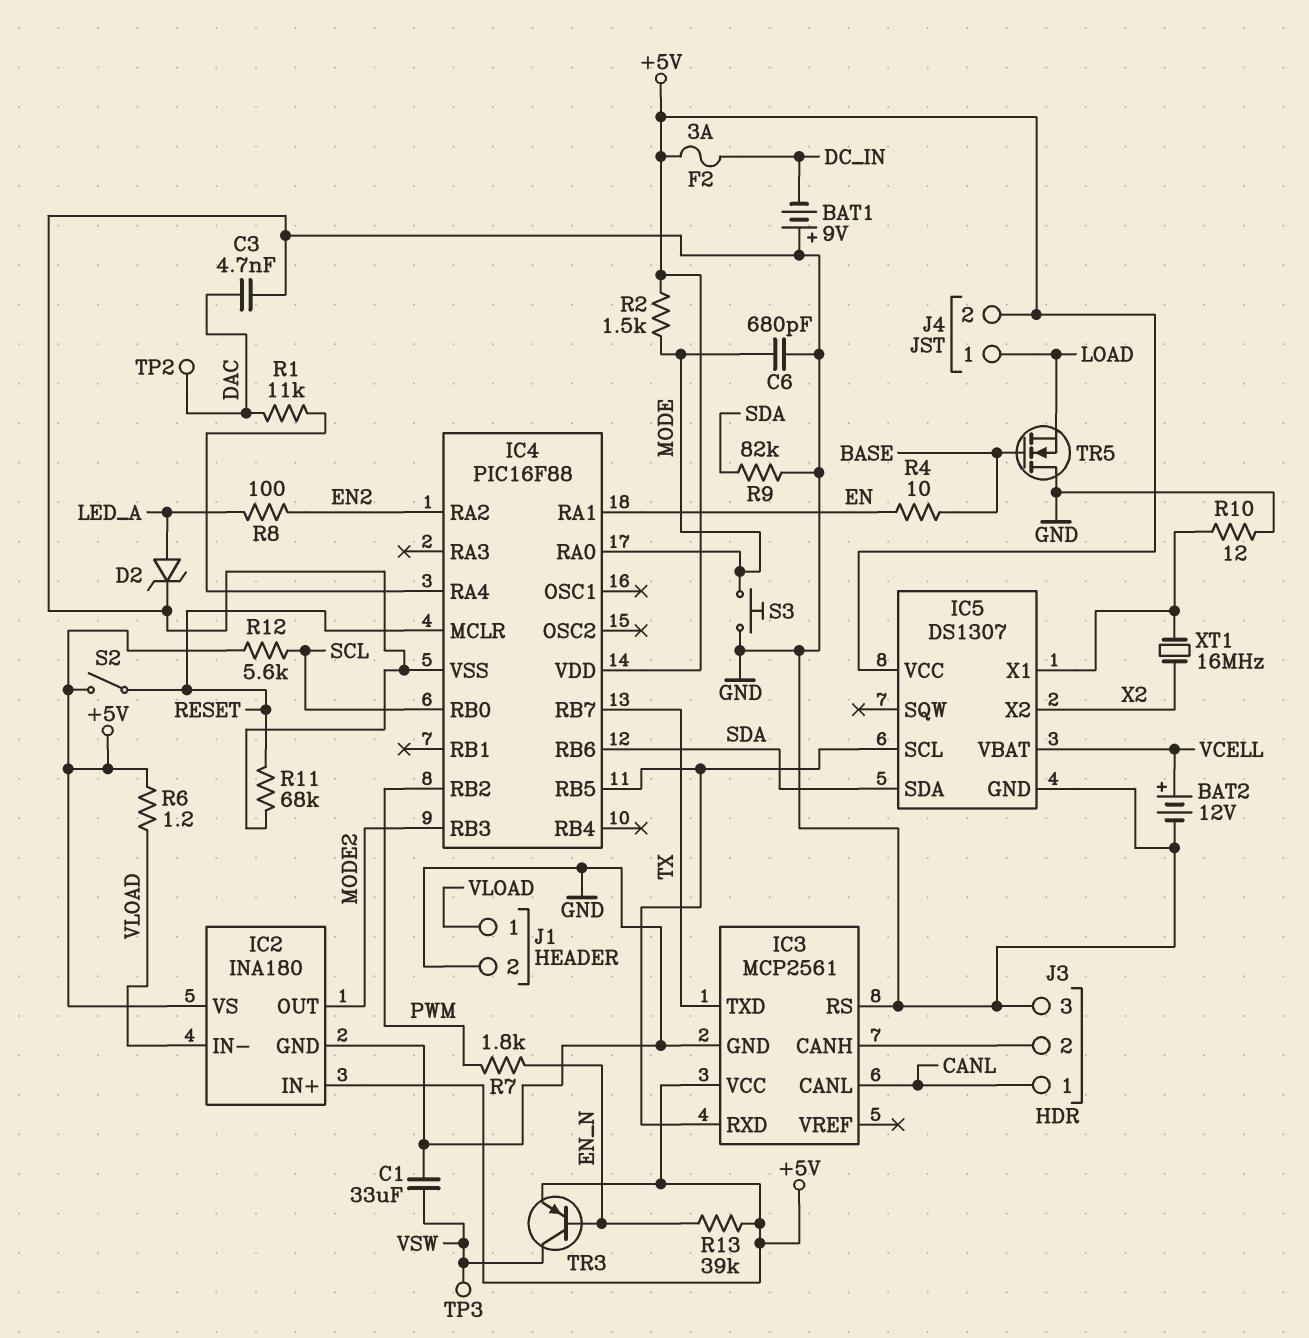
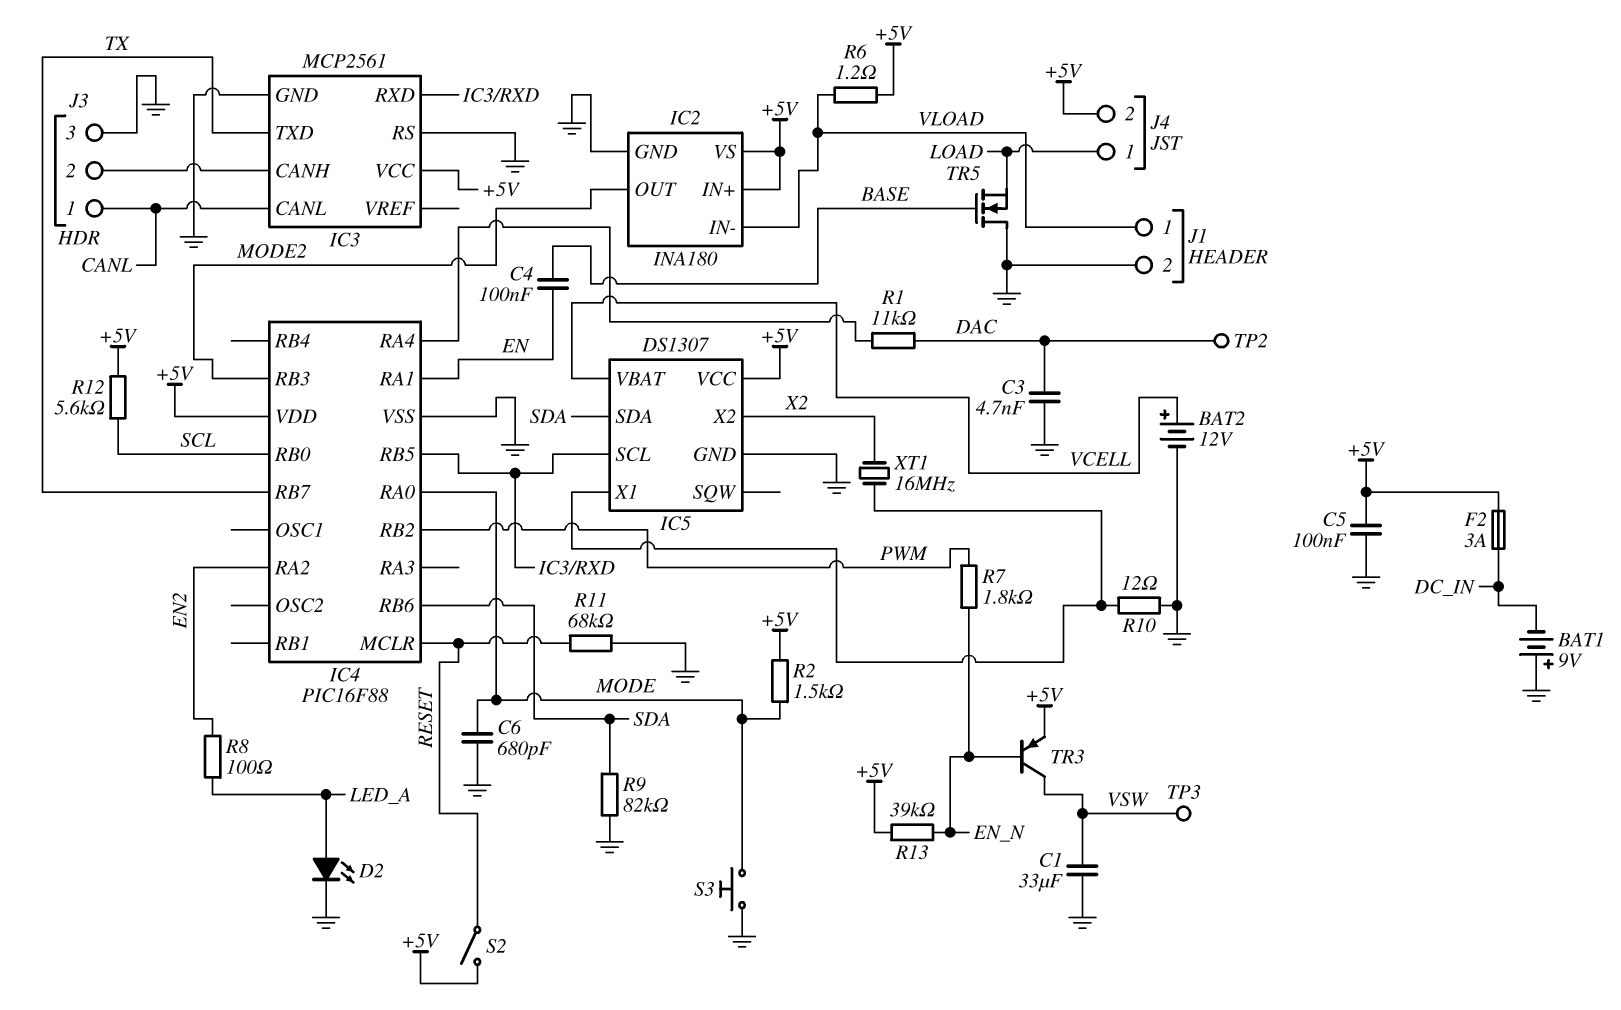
C4: none -> 100nF (BASE, EN)
C5: none -> 100nF (+5V, GND)
D2: zener (A LED_A, K GND) -> LED (A LED_A, K GND)
R4: 10 (BASE, EN) -> none

